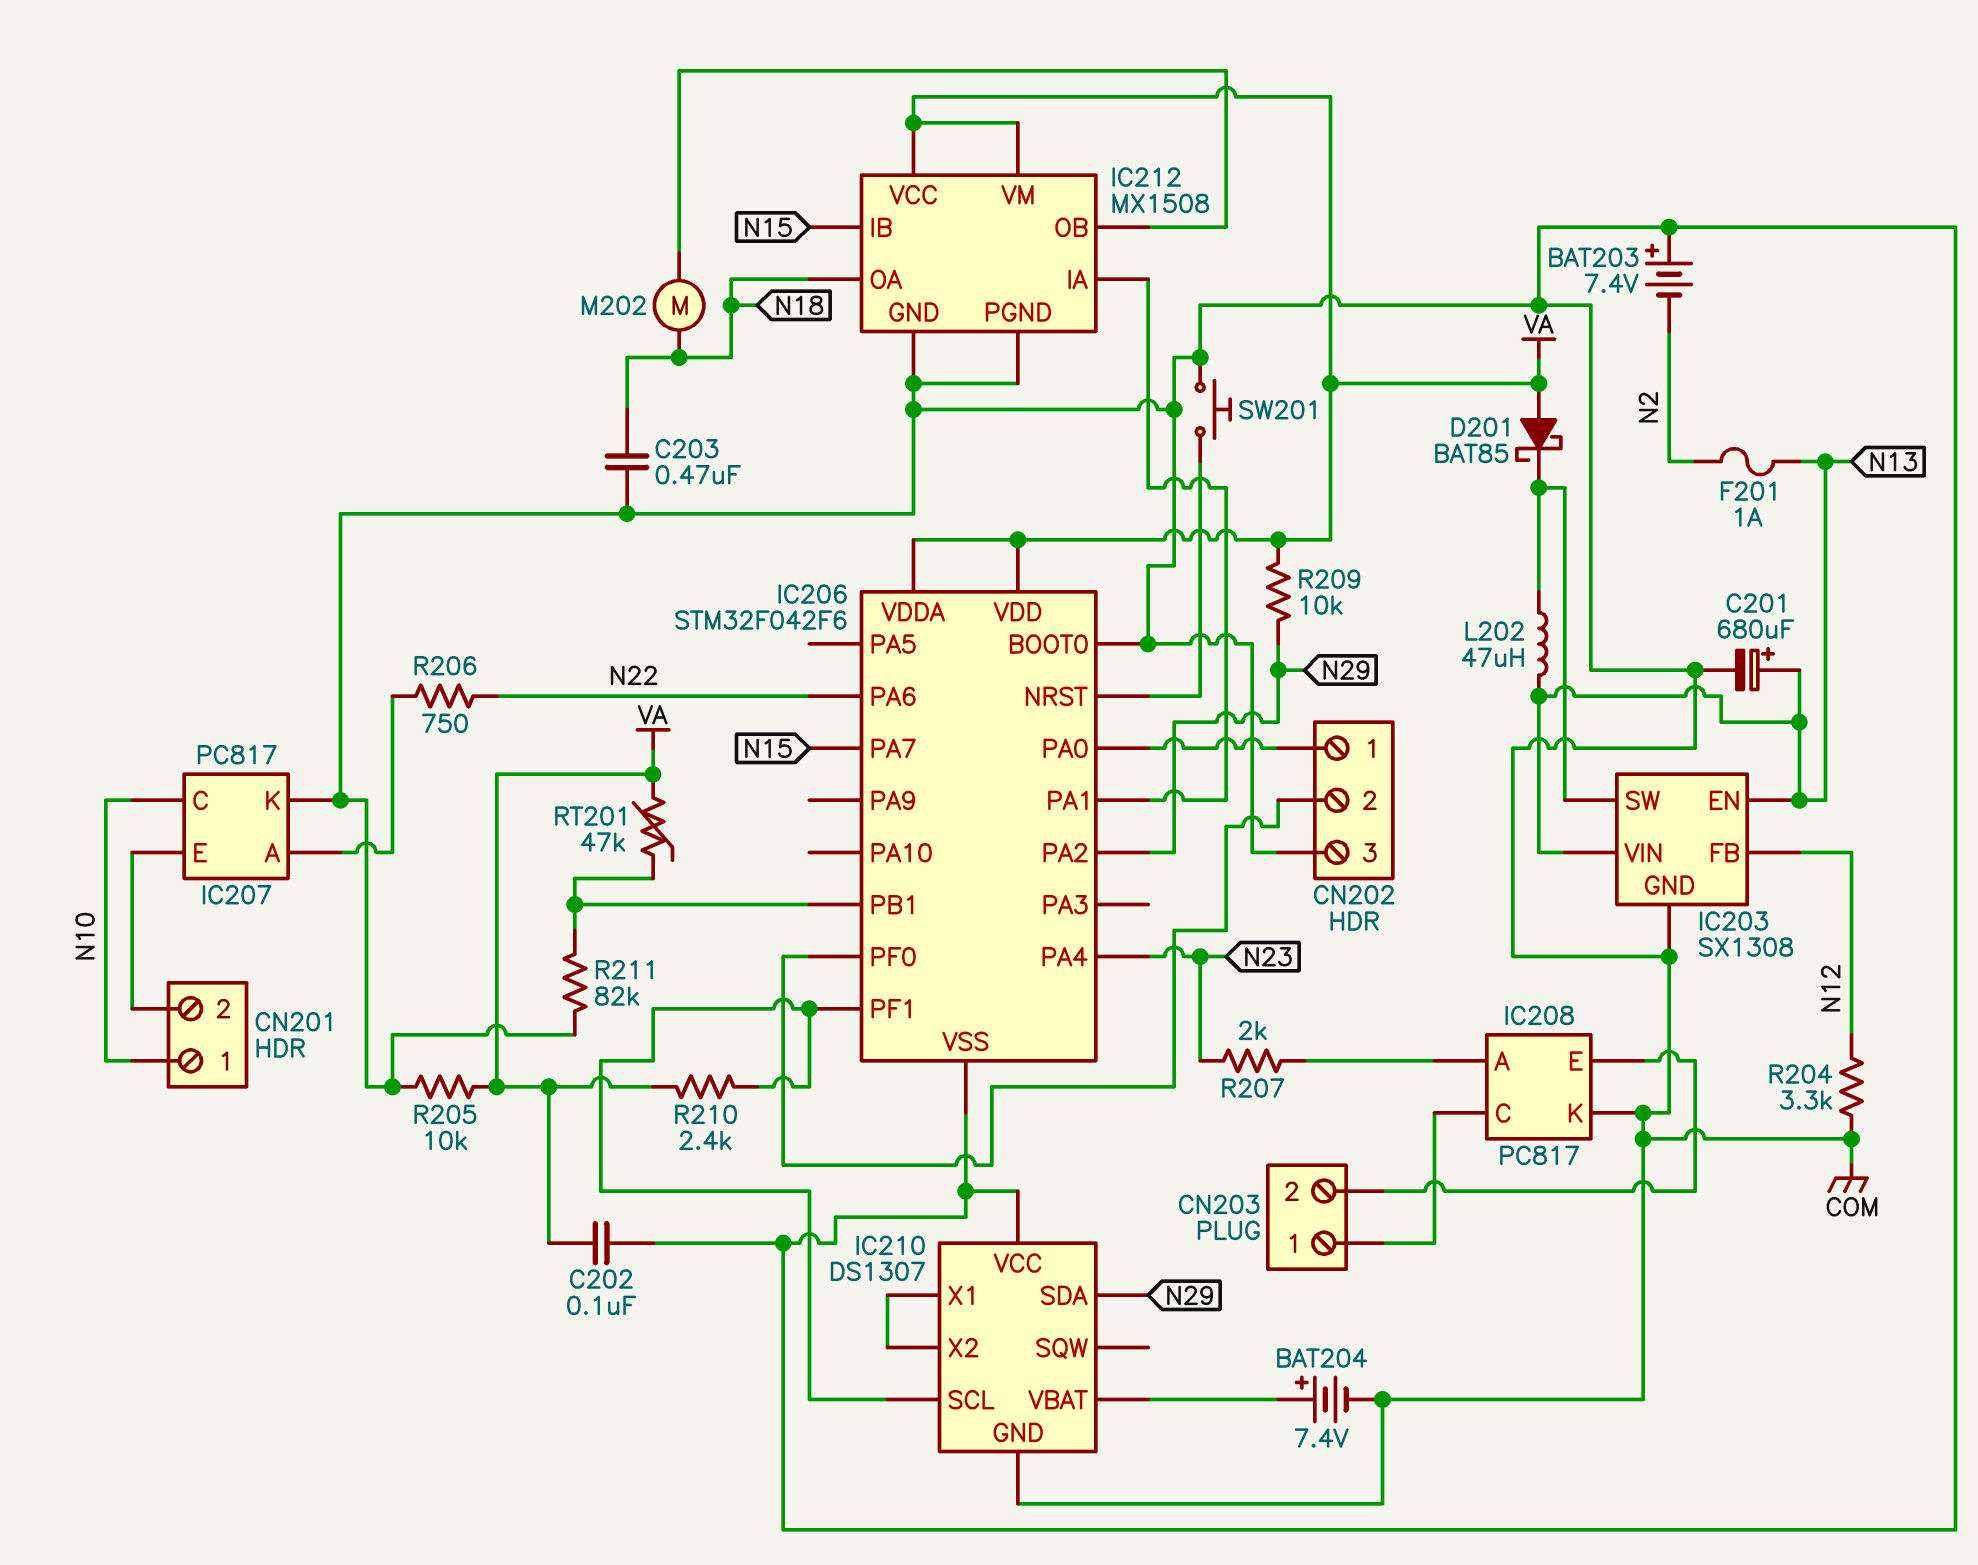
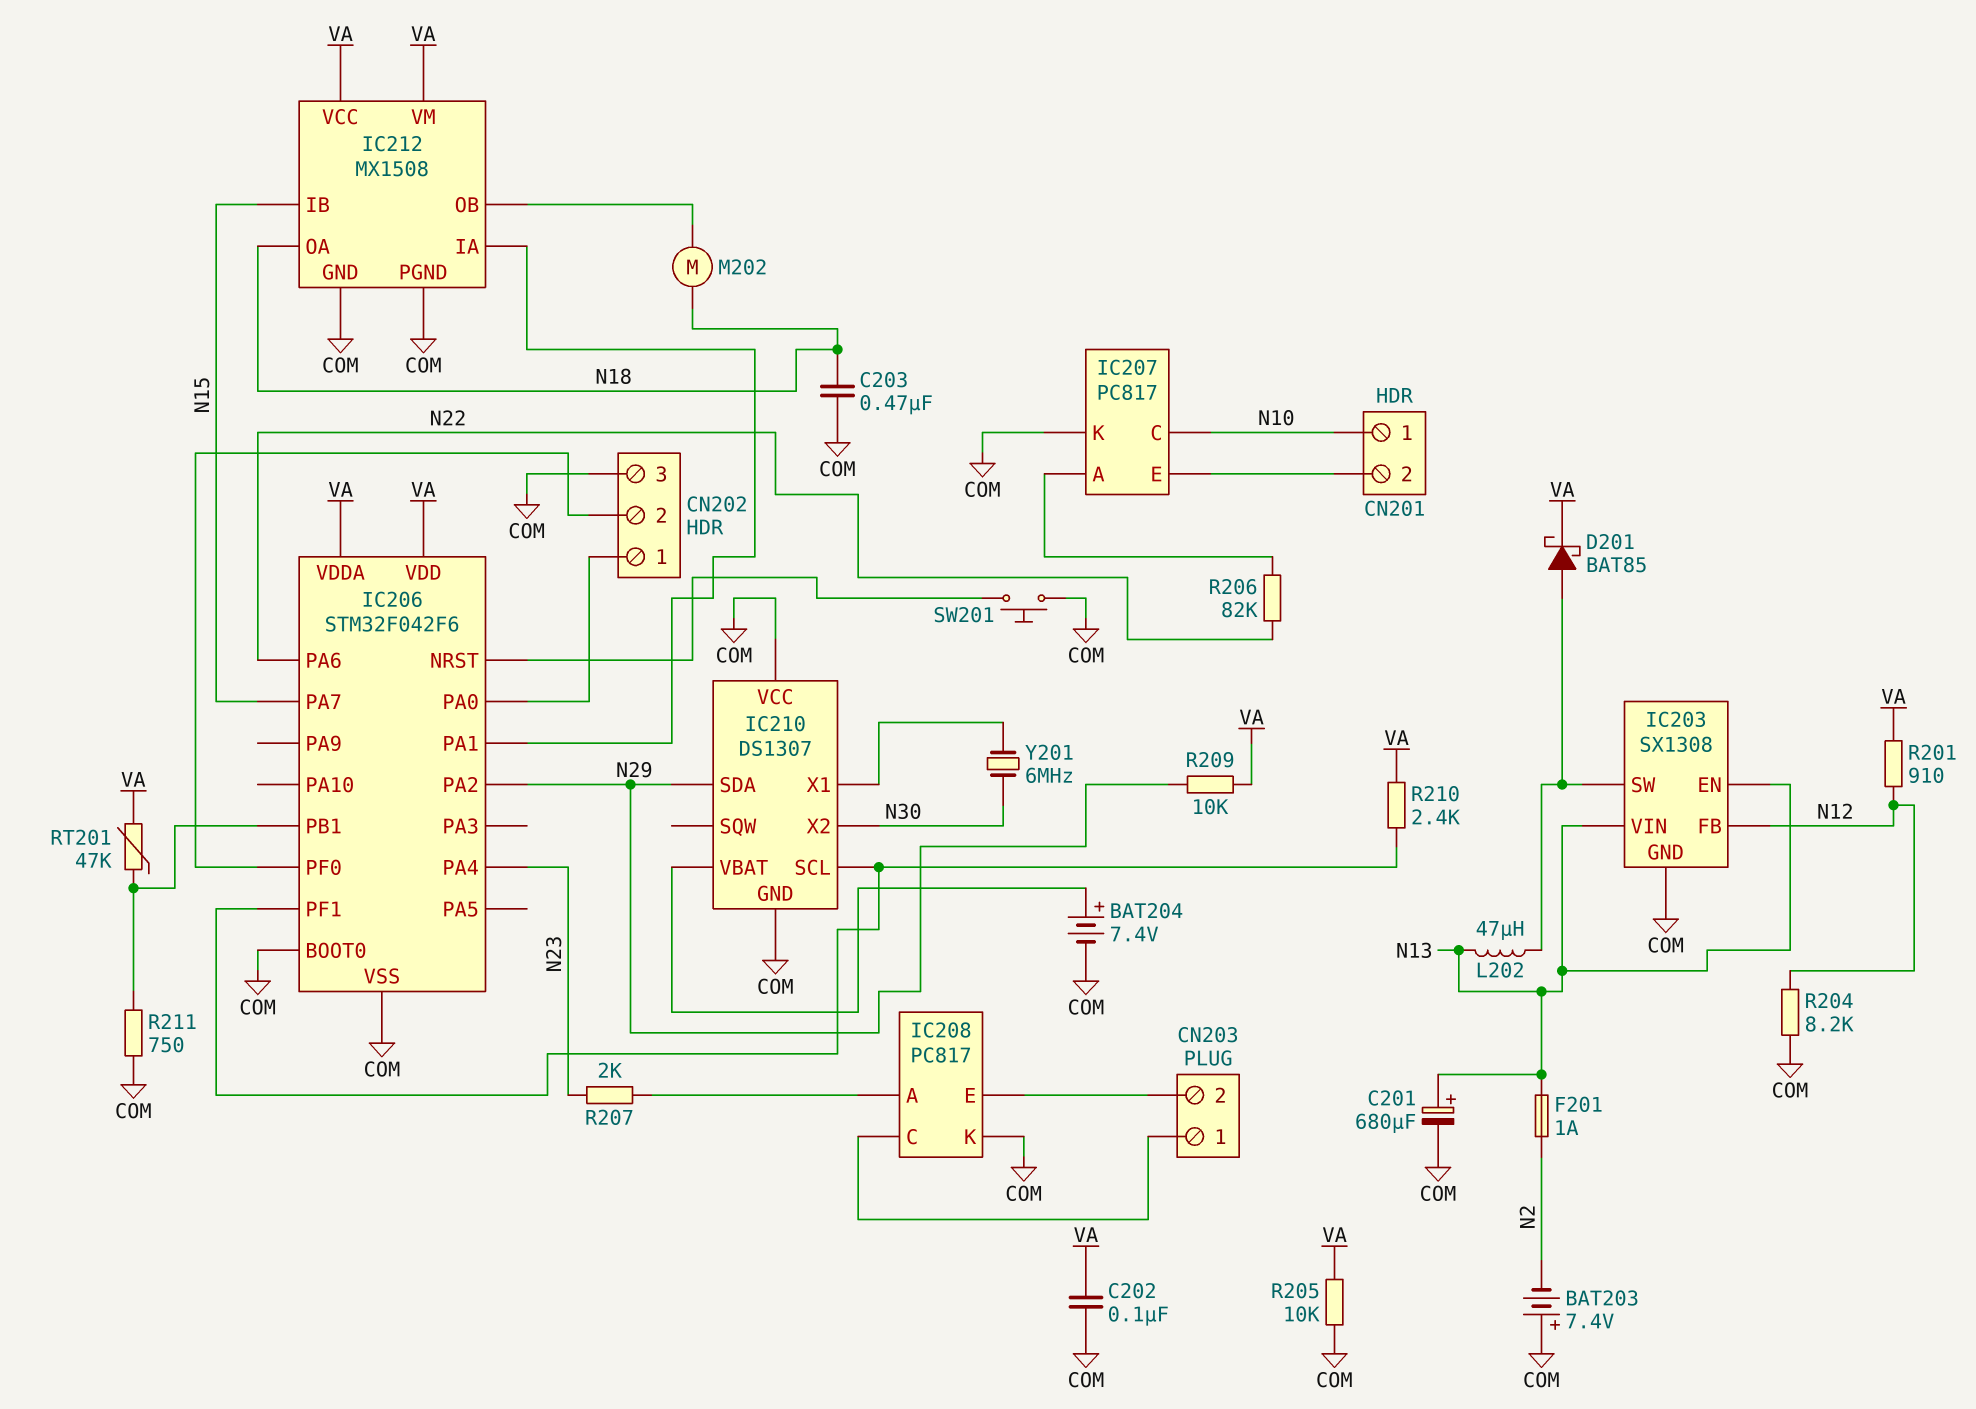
D201: schottky BAT85 (A VA, K IC203/SW) -> schottky BAT85 (A IC203/SW, K VA)
IC210 pin X2: IC210/X1 -> N30
R201: none -> 910 (N12, VA)
R204: 3.3k (COM, N12) -> 8.2k (COM, N12)
R206: 750 (IC207/A, N22) -> 82k (IC207/A, N22)
R211: 82k (COM, IC206/PB1) -> 750 (COM, IC206/PB1)
Y201: none -> 6MHz (IC210/X1, N30)

